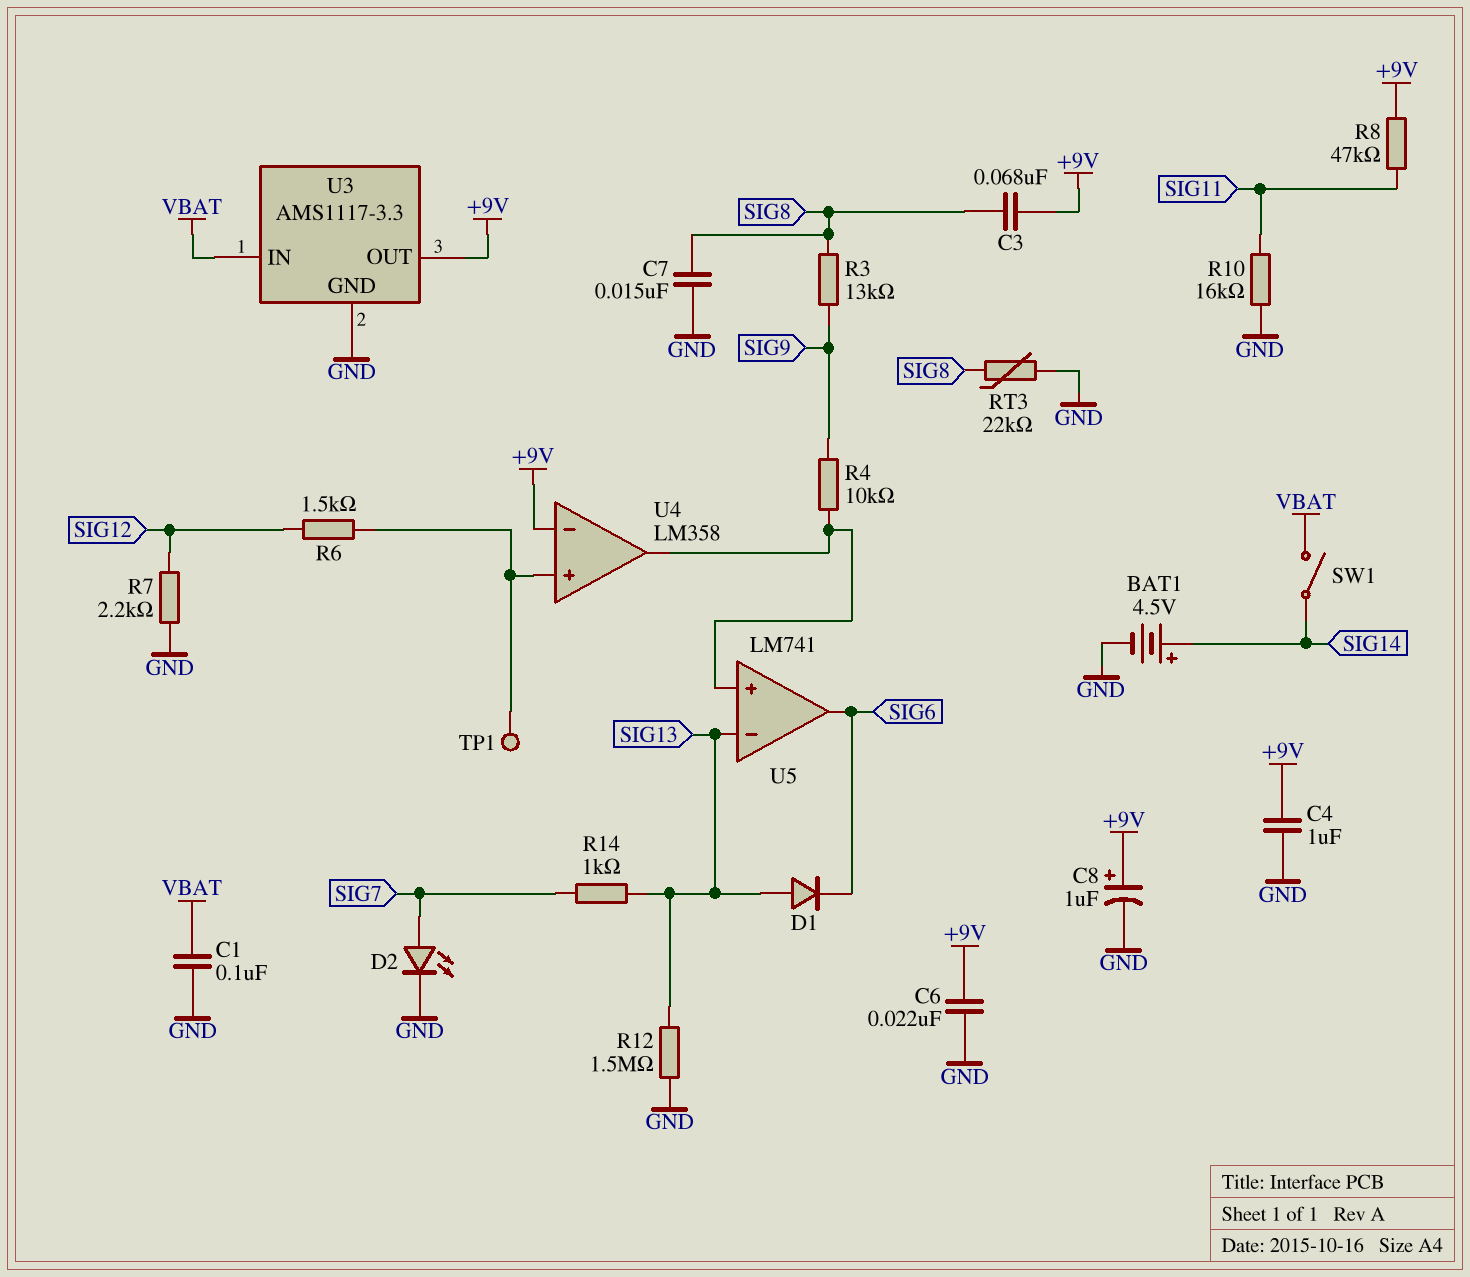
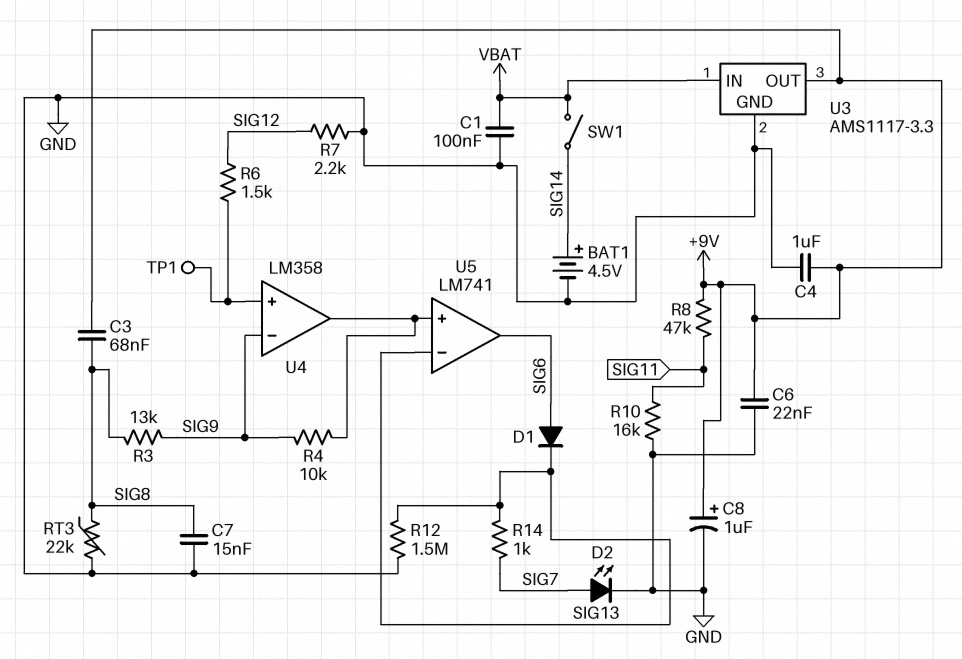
D1: diode (A SIG13, K SIG6) -> diode (A SIG6, K SIG13)
U4 pin in-: +9V -> SIG9

